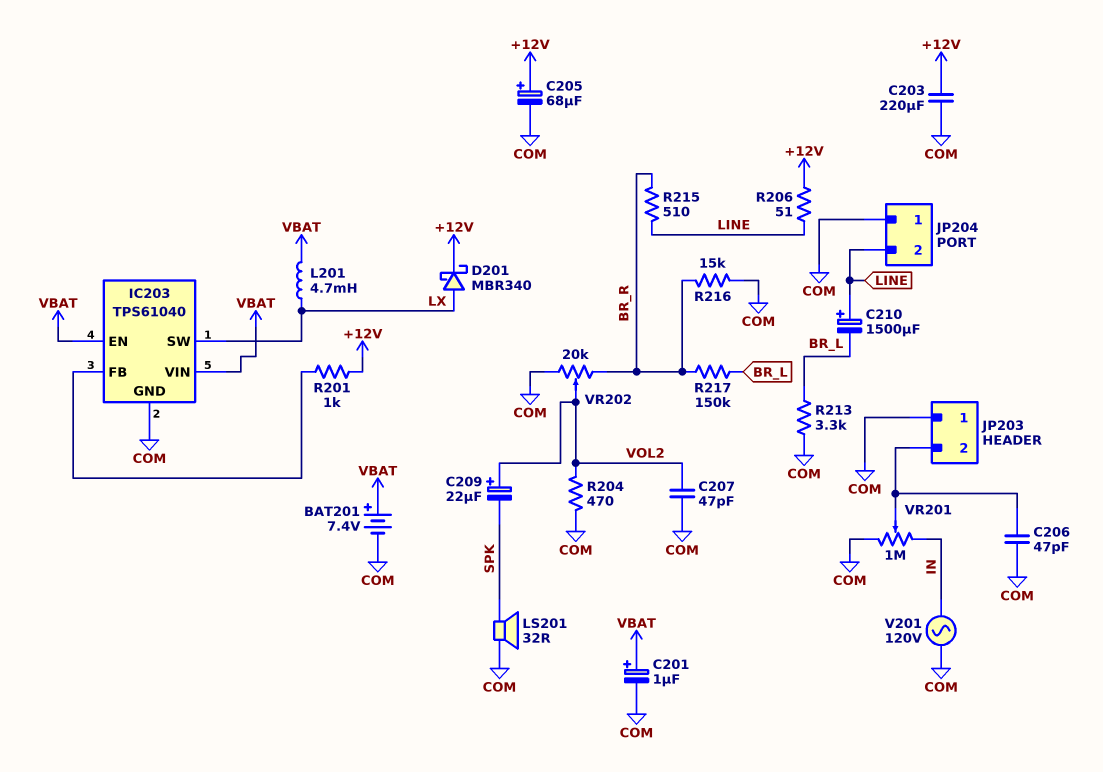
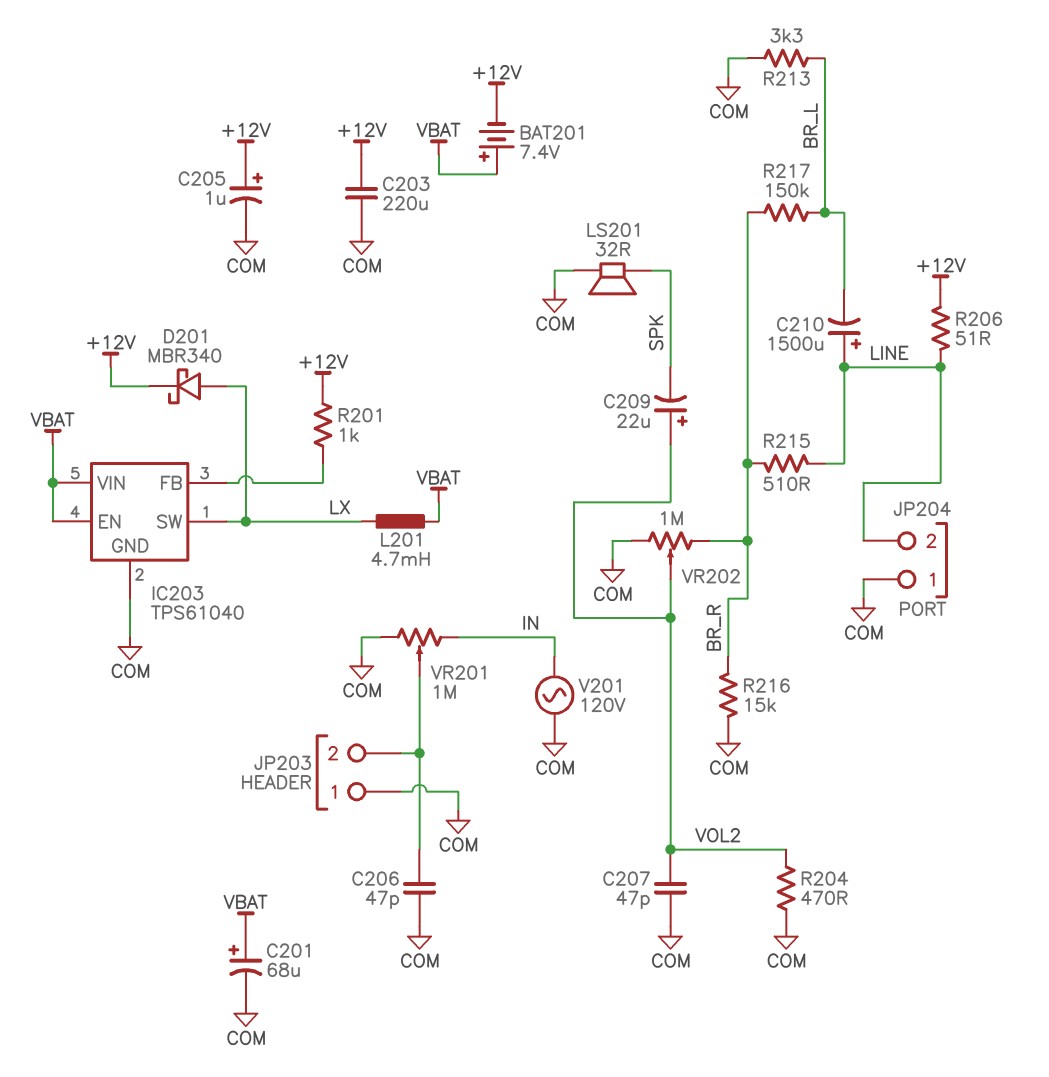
BAT201: 7.4V (plus VBAT, minus COM) -> 7.4V (plus VBAT, minus +12V)
C201: 1uF (plus VBAT, minus COM) -> 68uF (plus VBAT, minus COM)
C205: 68uF (plus +12V, minus COM) -> 1uF (plus +12V, minus COM)
VR202: 20k (BR_R, COM, wiper VOL2) -> 1M (BR_R, COM, wiper VOL2)

